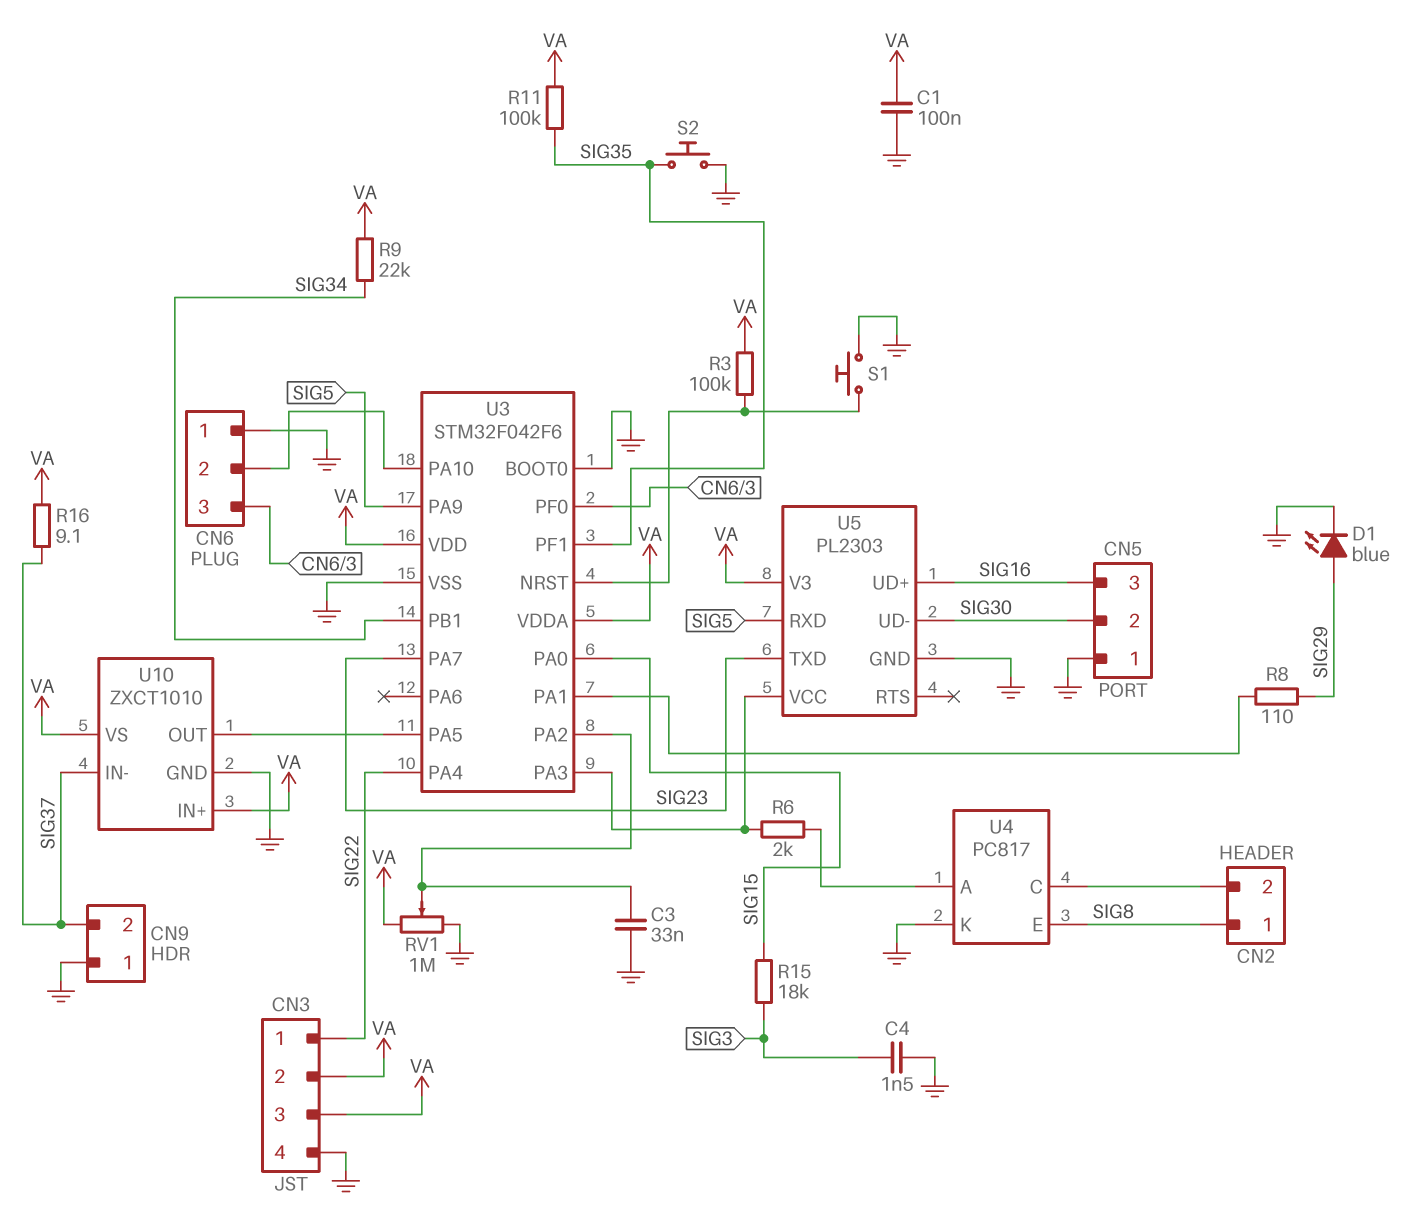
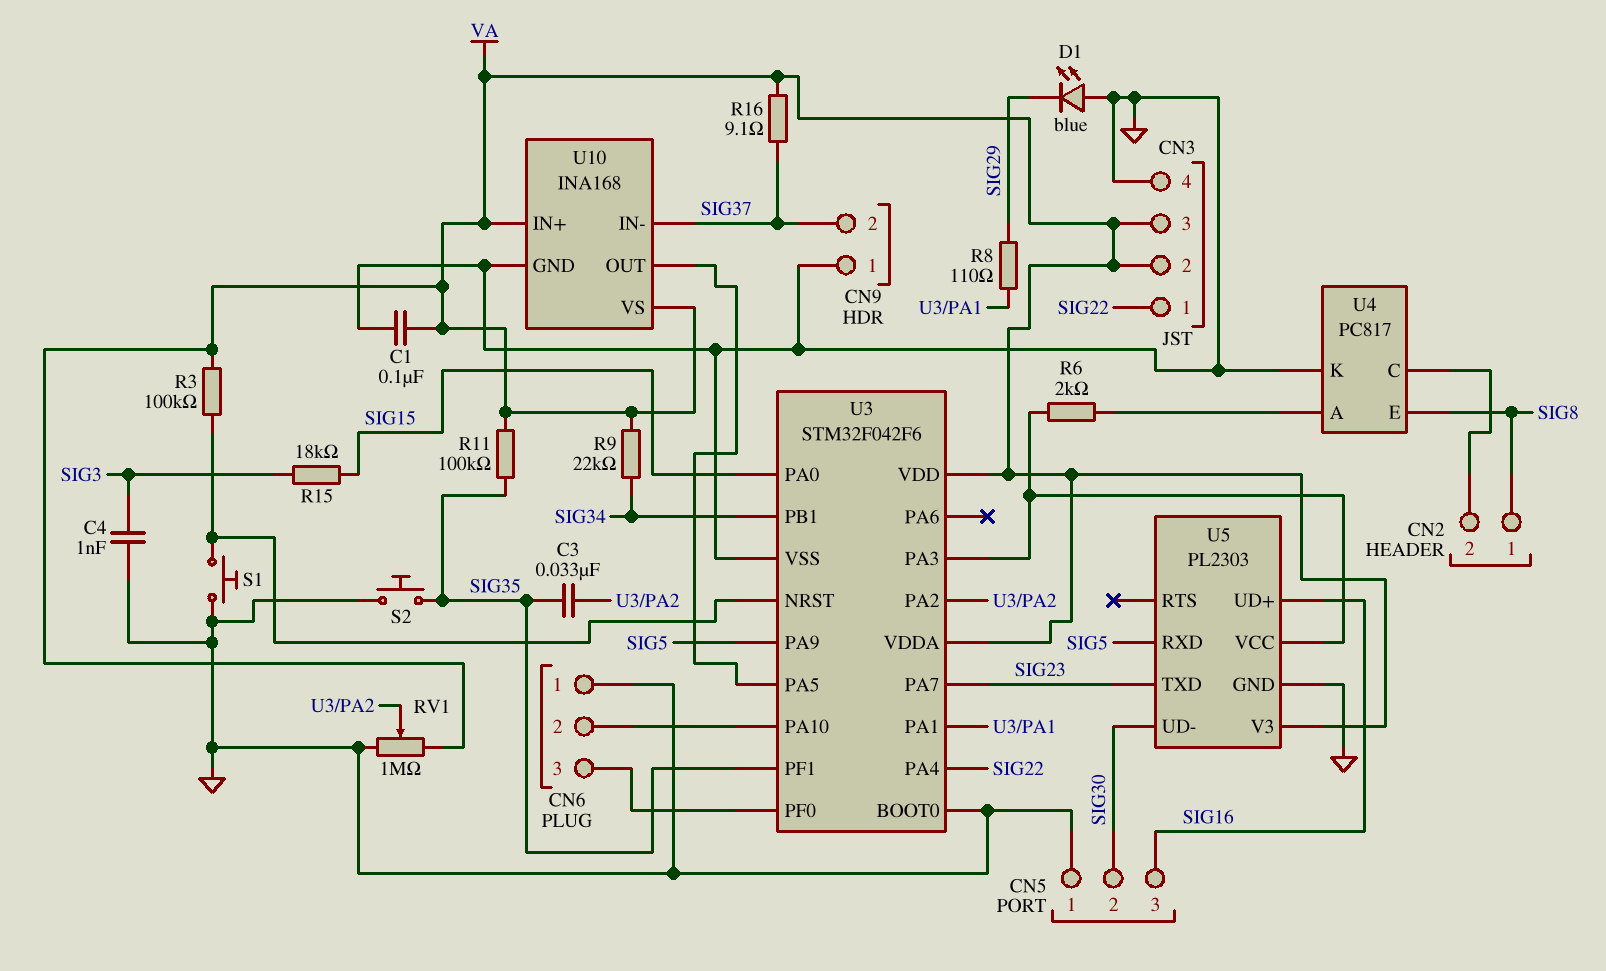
C3: 33nF (GND, U3/PA2) -> 33nF (SIG35, U3/PA2)
C4: 1.5nF (GND, SIG3) -> 1nF (GND, SIG3)
D1: LED blue (A SIG29, K GND) -> LED blue (A GND, K SIG29)
U10: ZXCT1010 -> INA168

